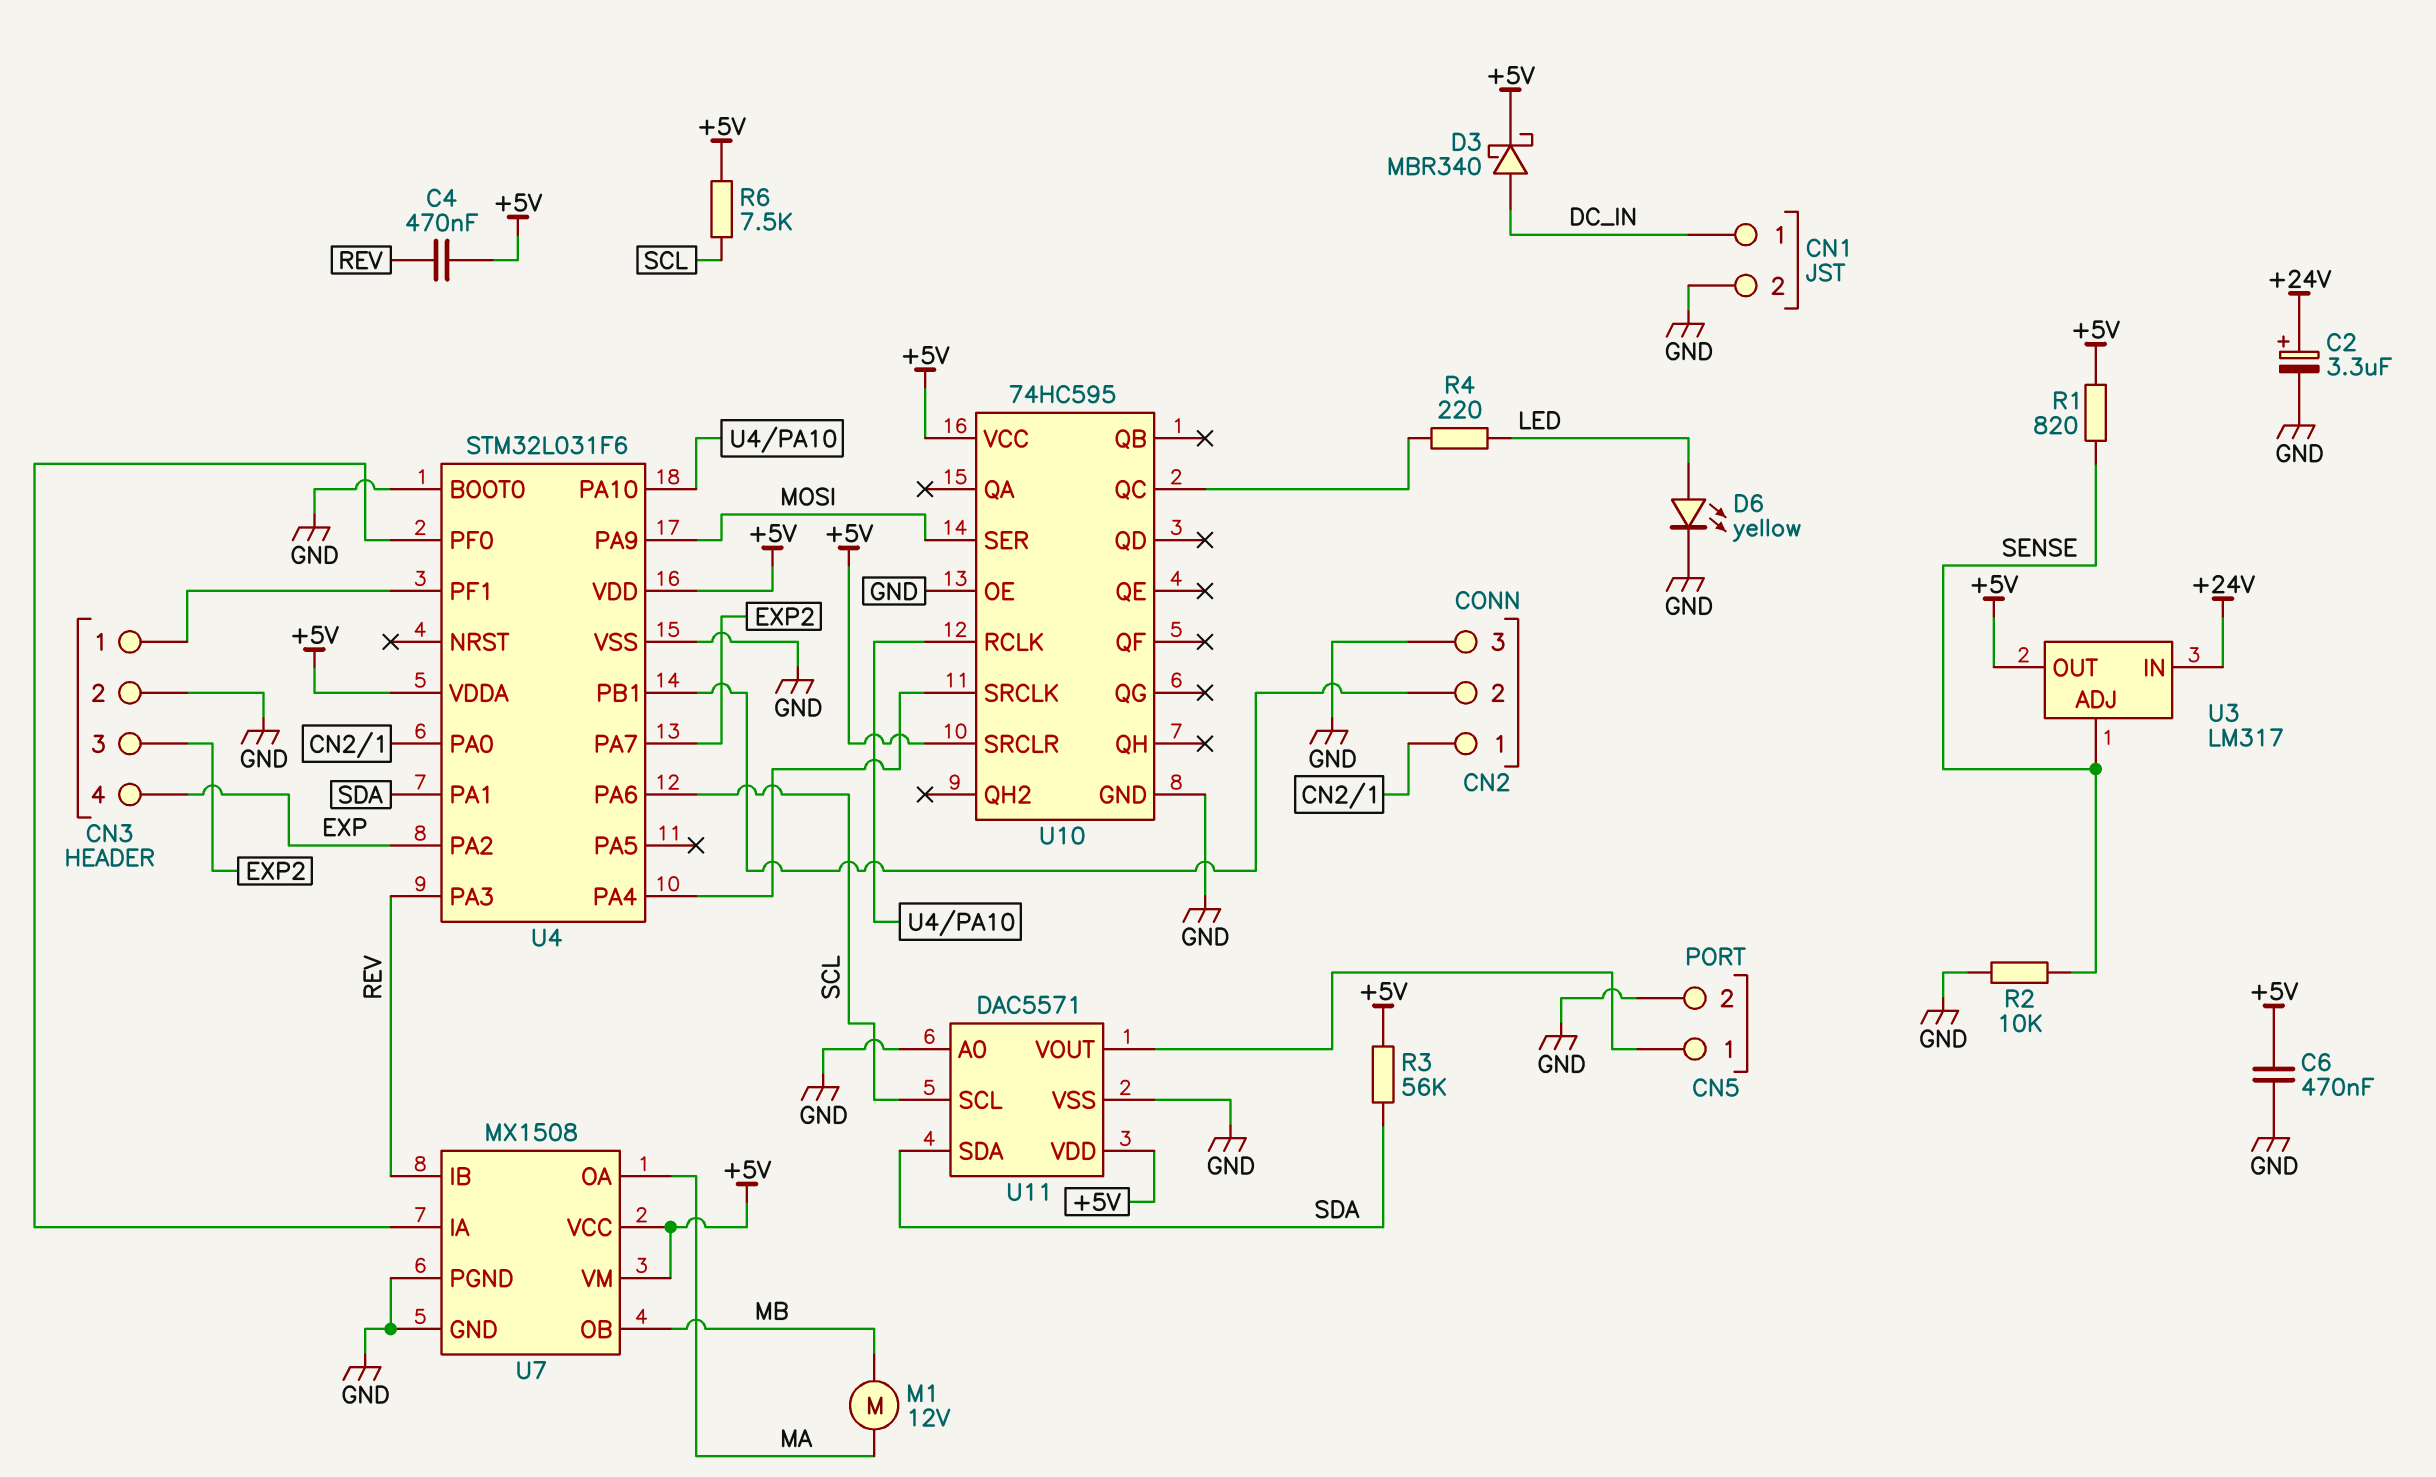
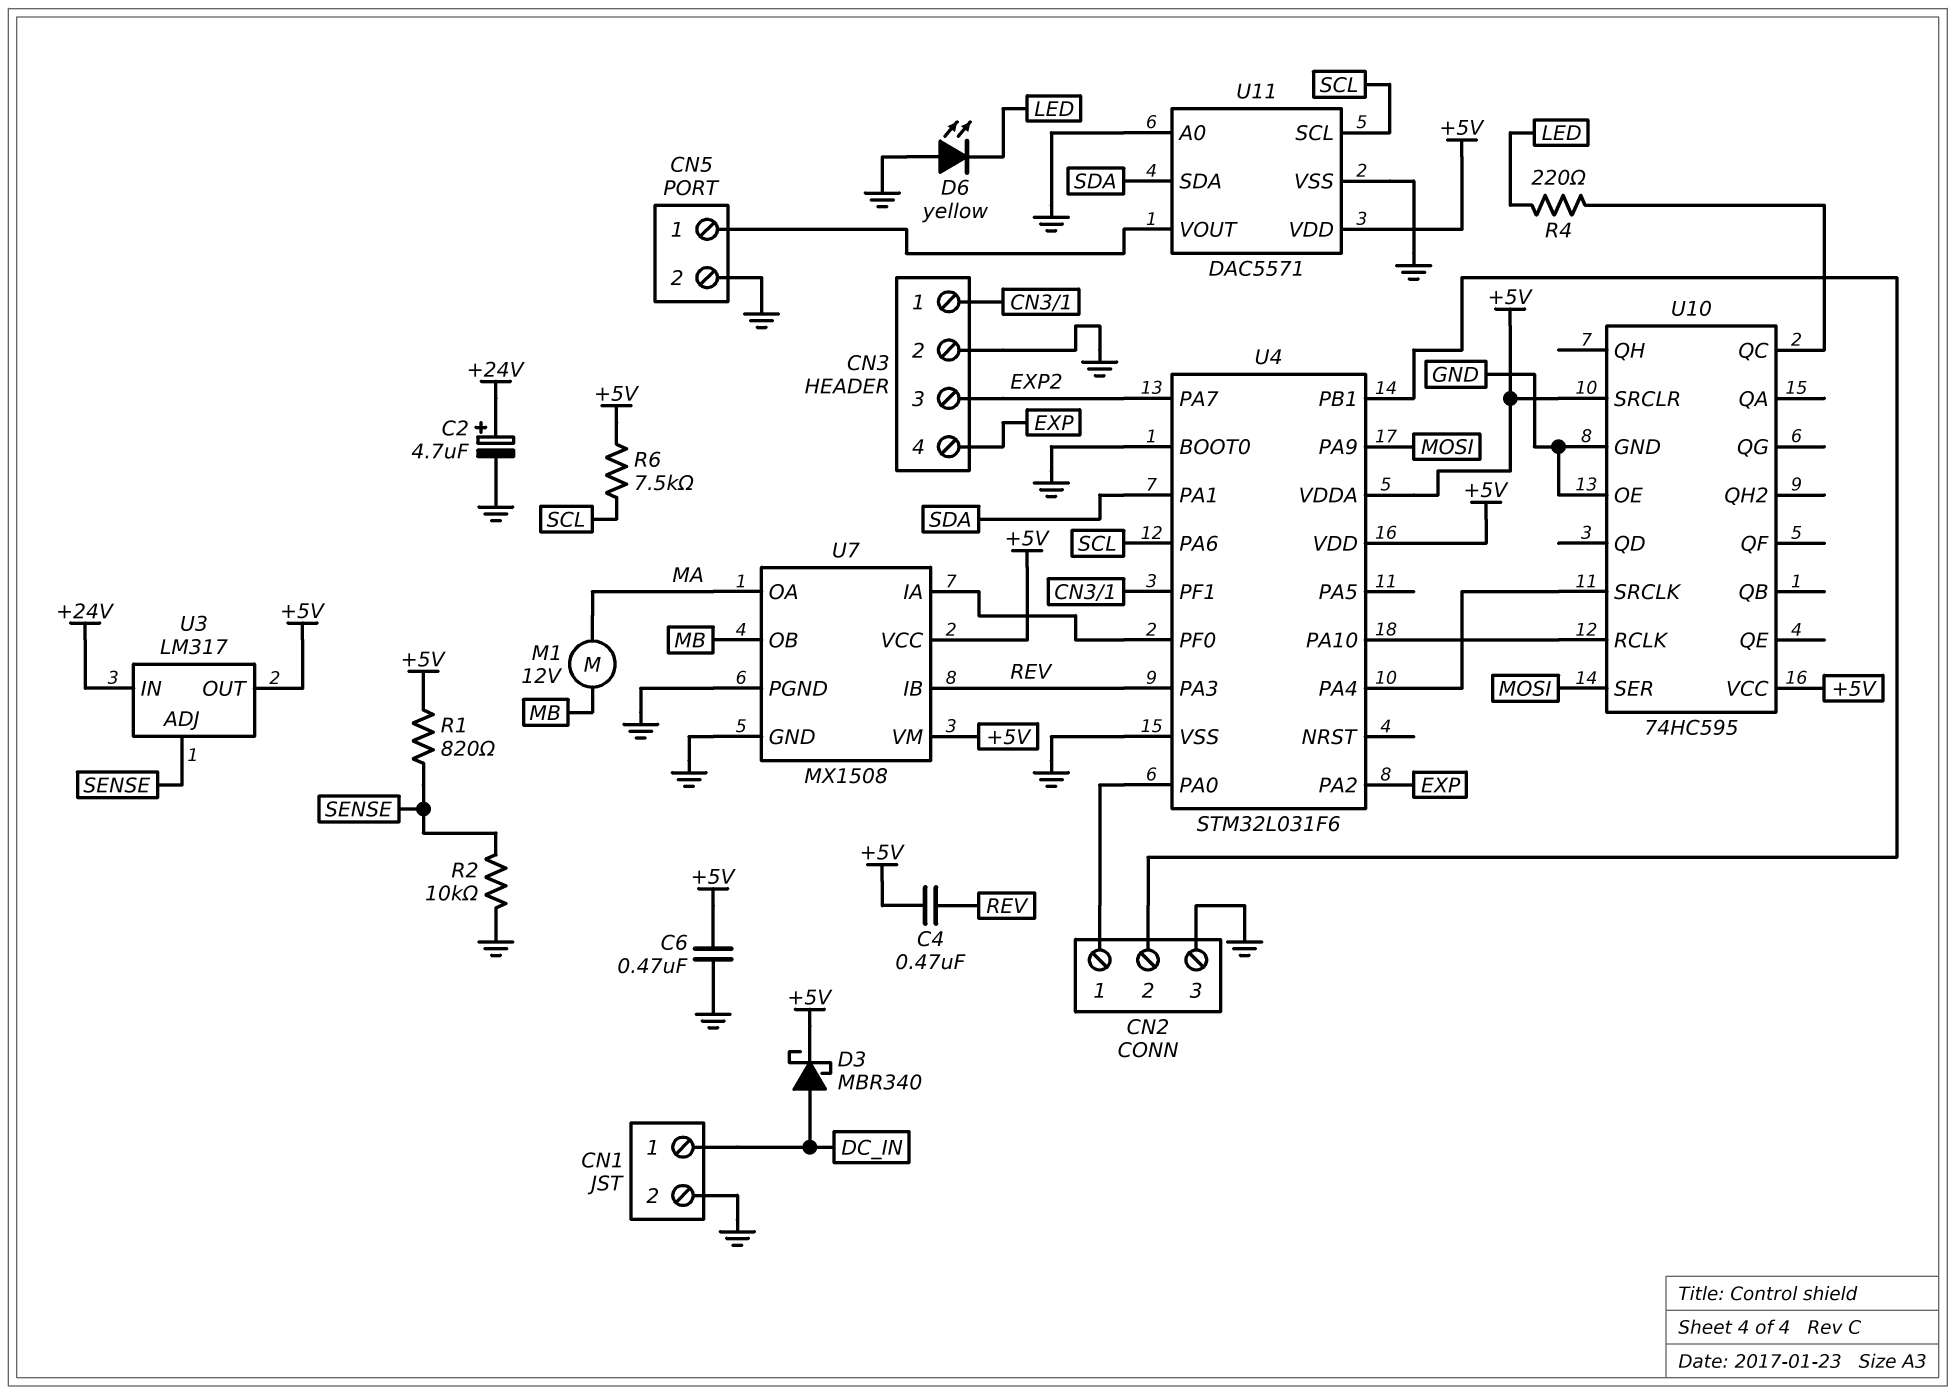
C2: 3.3uF (plus +24V, minus GND) -> 4.7uF (plus +24V, minus GND)
D6: LED yellow (A LED, K GND) -> LED yellow (A GND, K LED)
R3: 56k (+5V, SDA) -> none

